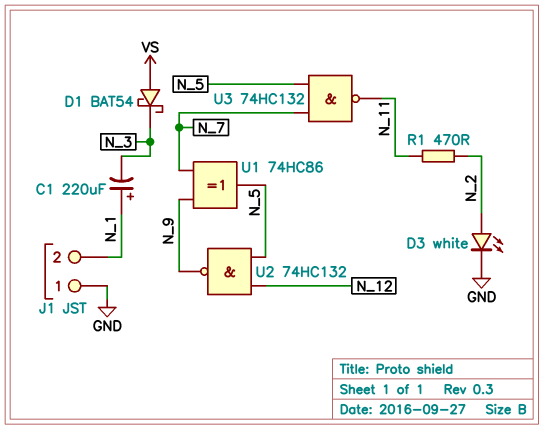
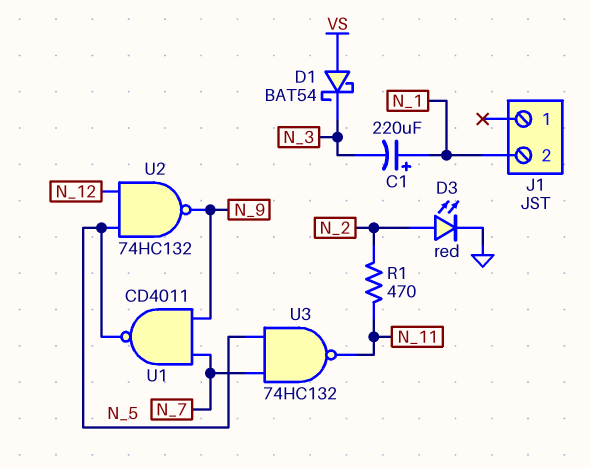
D3: LED white (A N_2, K GND) -> LED red (A N_2, K GND)
J1 pin 1: GND -> none
U1: XOR 74HC86 (in N_7, in N_9, out N_5) -> NAND CD4011 (in N_7, in N_9, out N_5)

